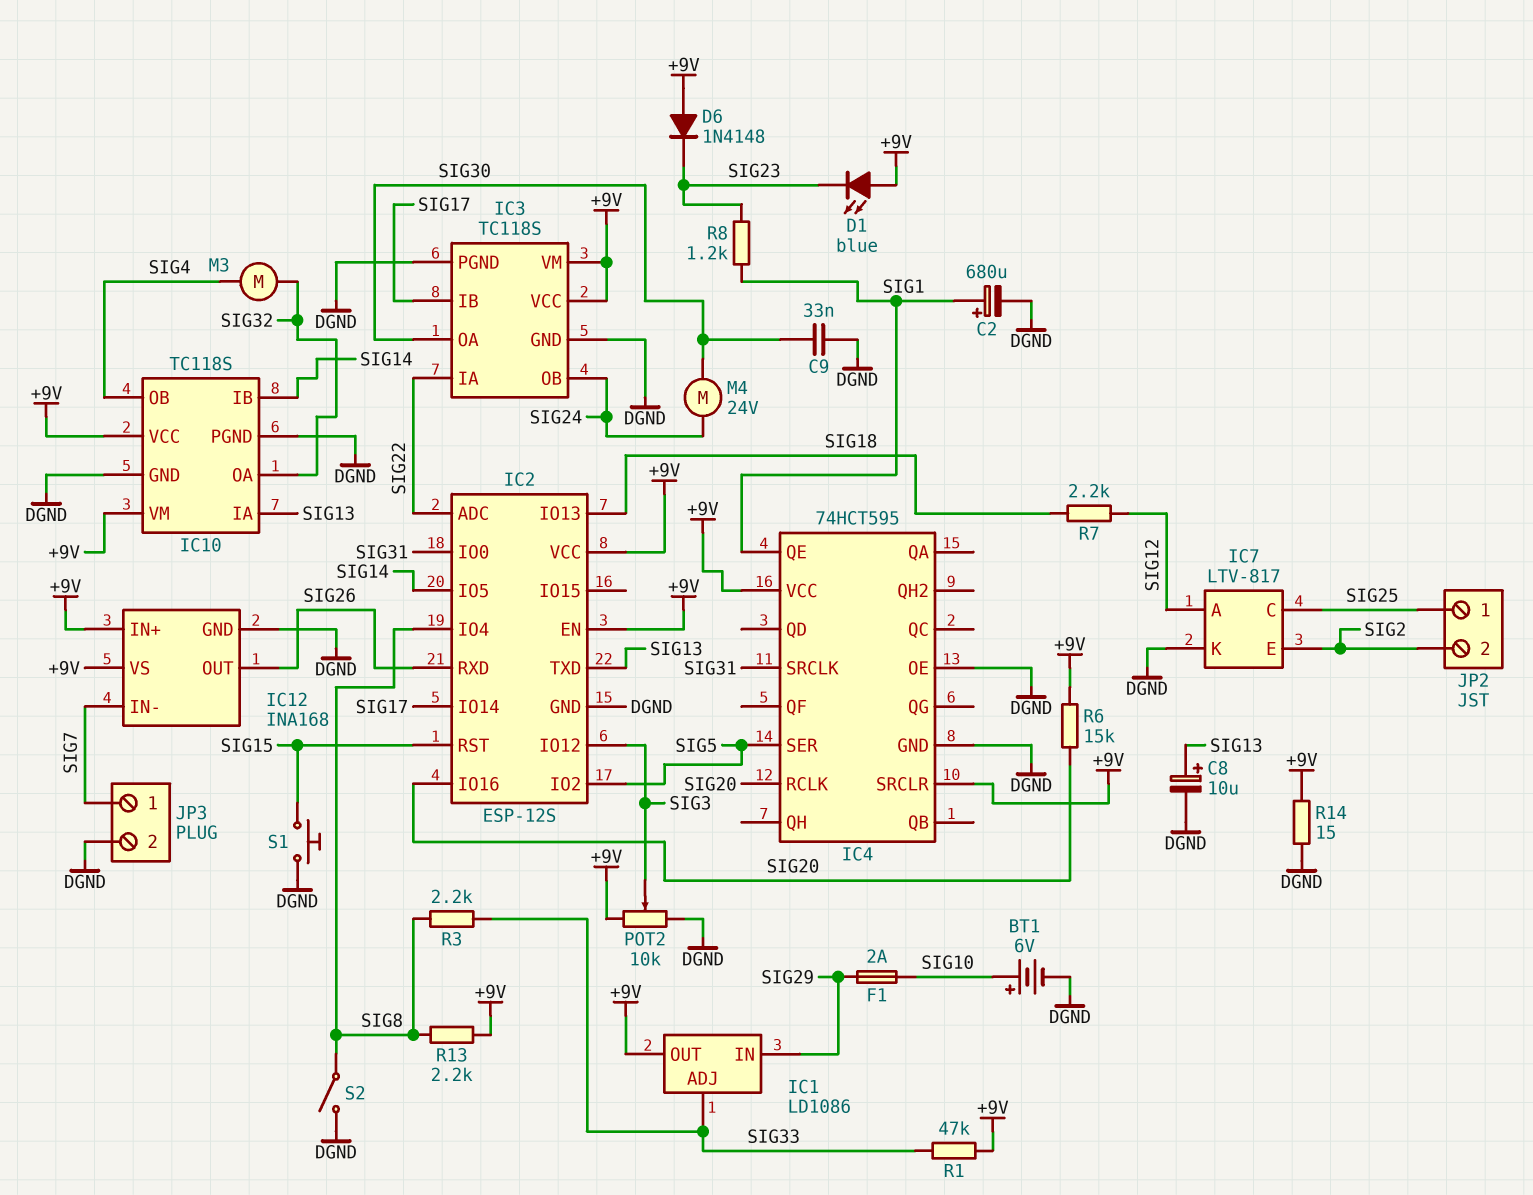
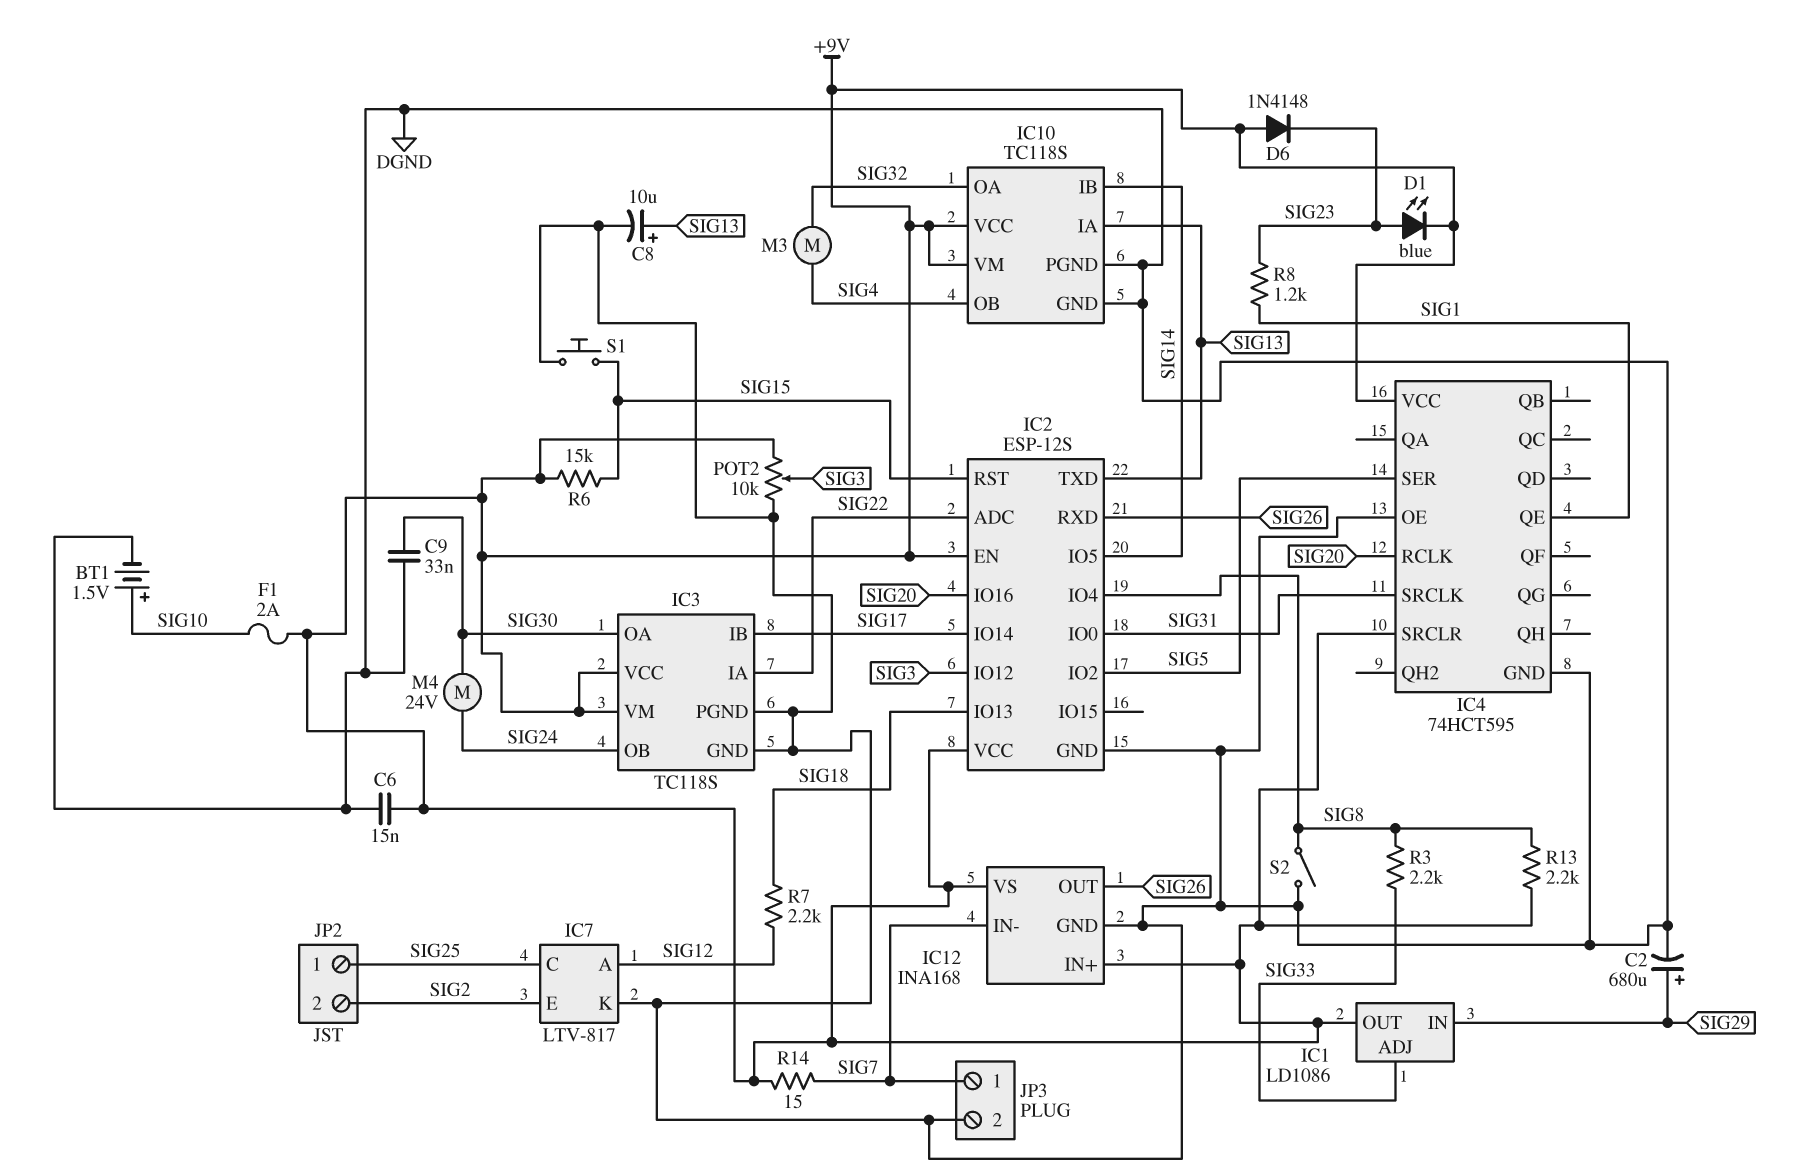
BT1: 6V (plus SIG10, minus DGND) -> 1.5V (plus SIG10, minus DGND)
C2: 680uF (plus SIG1, minus DGND) -> 680uF (plus SIG29, minus DGND)
C6: none -> 15nF (+9V, DGND)
D1: LED blue (A +9V, K SIG23) -> LED blue (A SIG23, K +9V)
F1: 2A (SIG10, SIG29) -> 2A (+9V, SIG10)
R1: 47k (+9V, SIG33) -> none
R6: 15k (+9V, SIG20) -> 15k (+9V, SIG15)
R14: 15 (+9V, DGND) -> 15 (+9V, SIG7)

